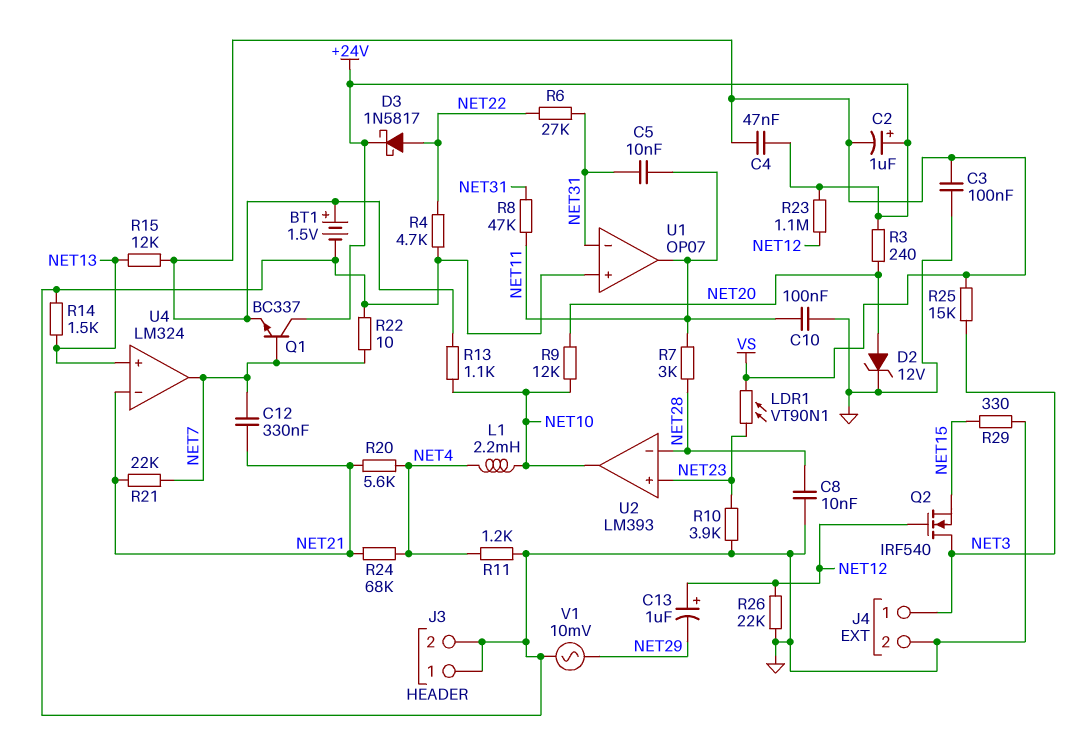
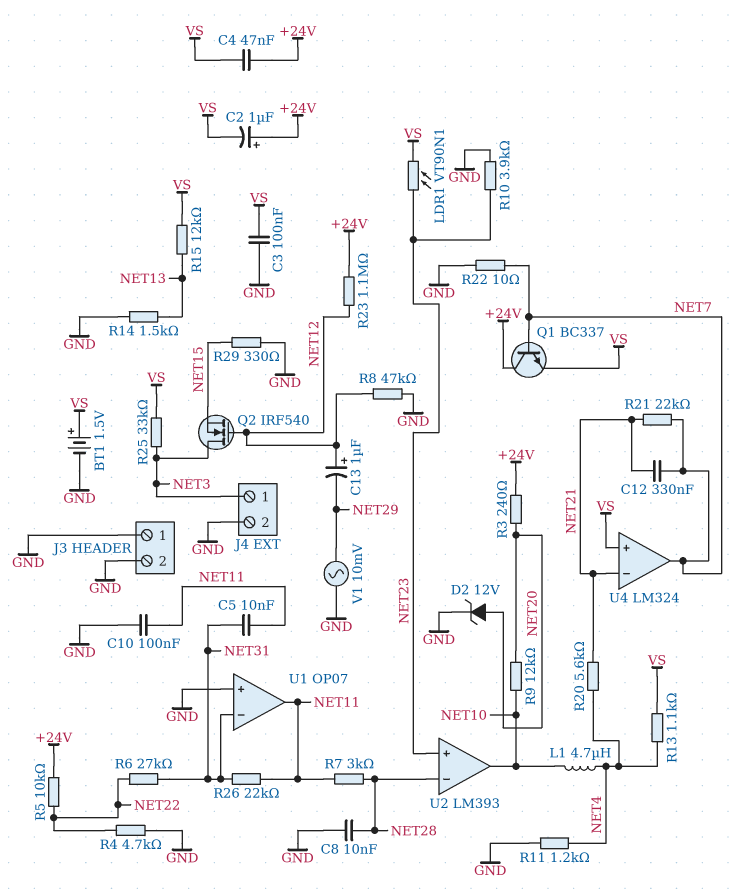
D3: schottky 1N5817 (A NET22, K +24V) -> none
L1: 2.2mH (NET4, NET10) -> 4.7uH (NET4, NET10)
R5: none -> 10k (+24V, NET22)
R8: 47k (NET11, NET31) -> 47k (GND, NET12)
R13: 1.1k (NET10, VS) -> 1.1k (NET4, VS)
R24: 68k (NET4, NET21) -> none
R25: 15k (NET3, VS) -> 33k (NET3, VS)
R26: 22k (GND, NET12) -> 22k (NET11, NET31)
U4 pin in+: NET13 -> VS

